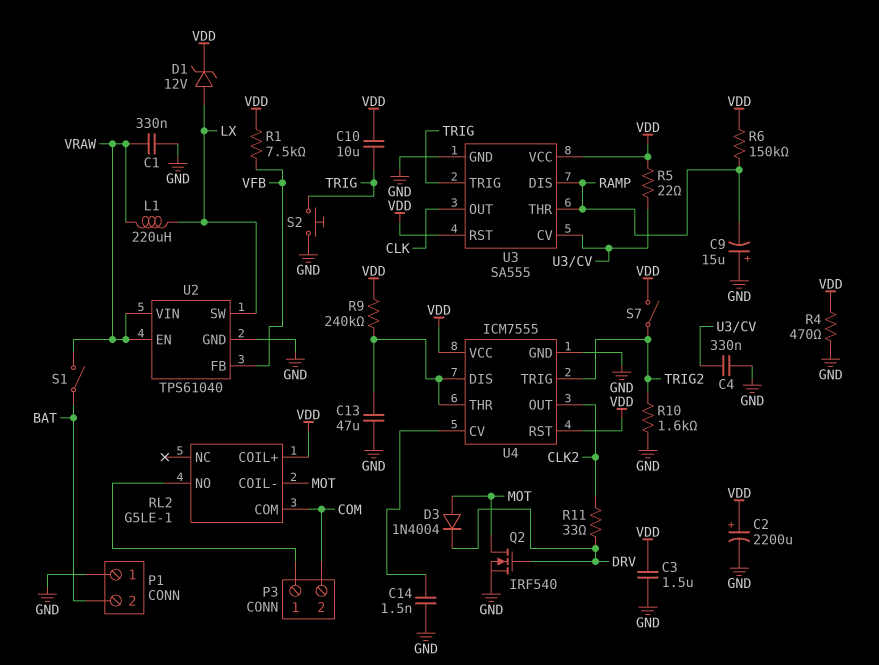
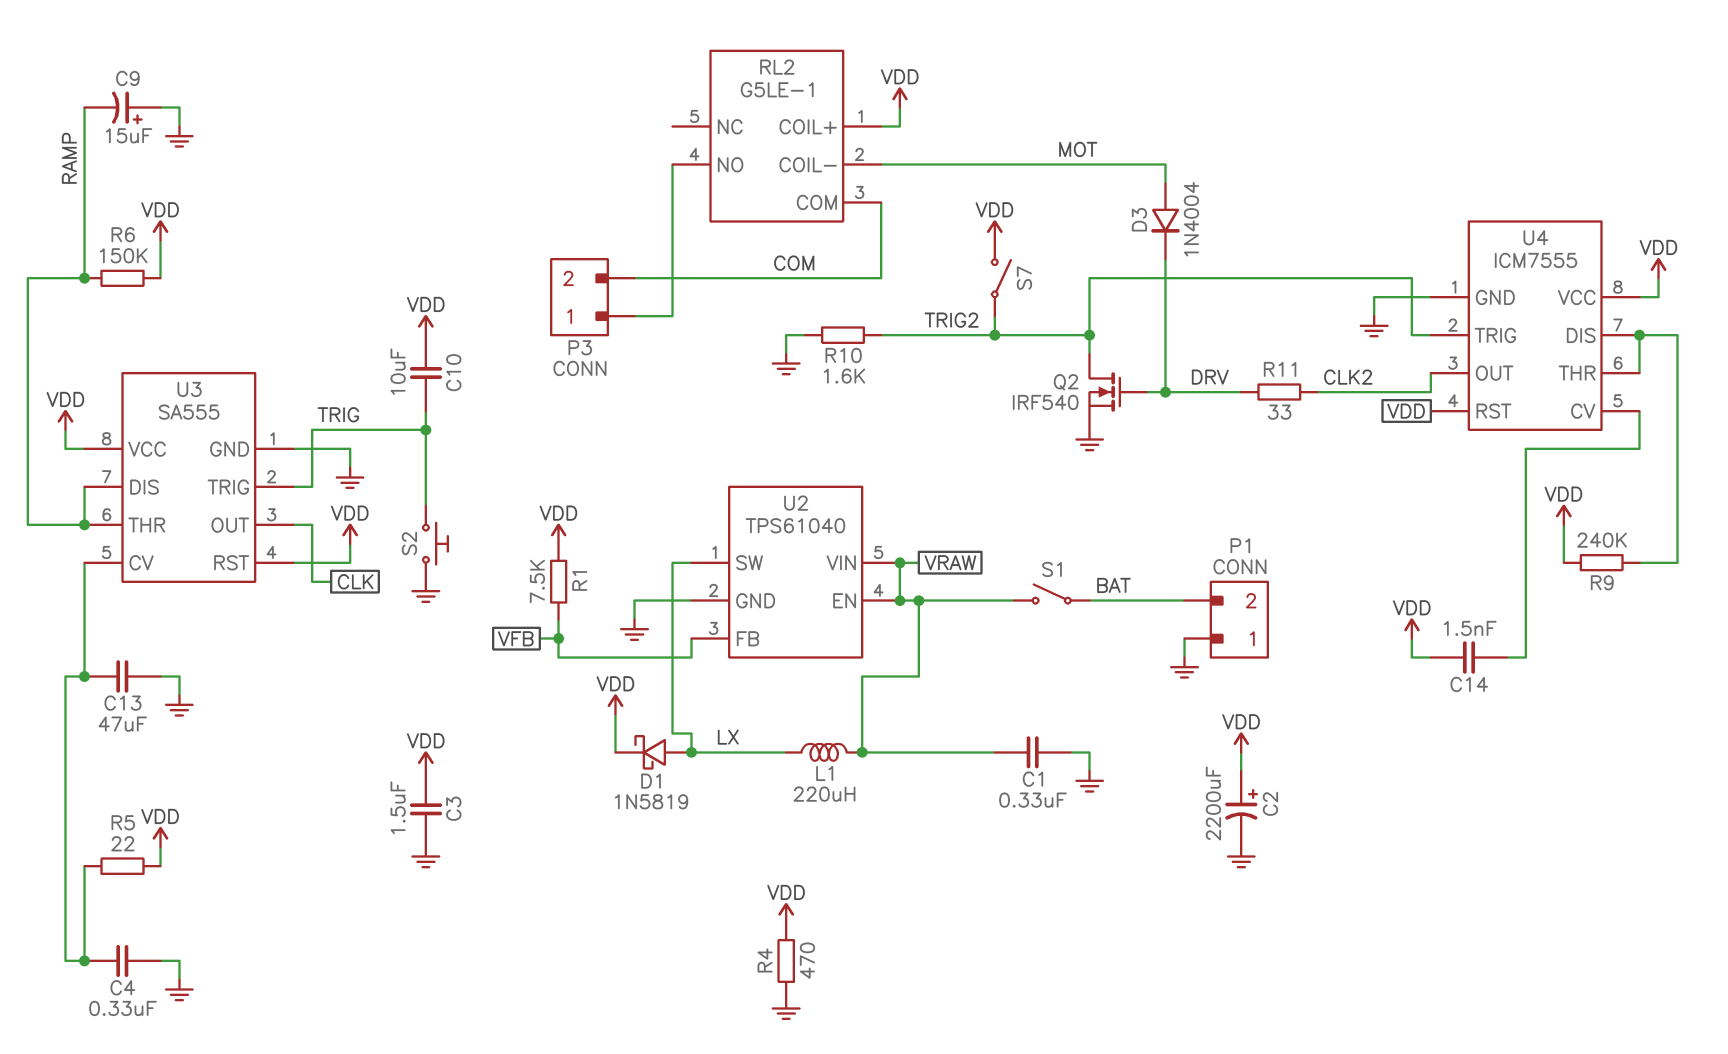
C13: 47uF (GND, U4/DIS) -> 47uF (GND, U3/CV)
C14: 1.5nF (GND, U4/CV) -> 1.5nF (U4/CV, VDD)
D1: zener 12V (A LX, K VDD) -> schottky 1N5819 (A LX, K VDD)
Q2: NMOS IRF540 (G DRV, D MOT, S GND) -> NMOS IRF540 (G DRV, D TRIG2, S GND)

